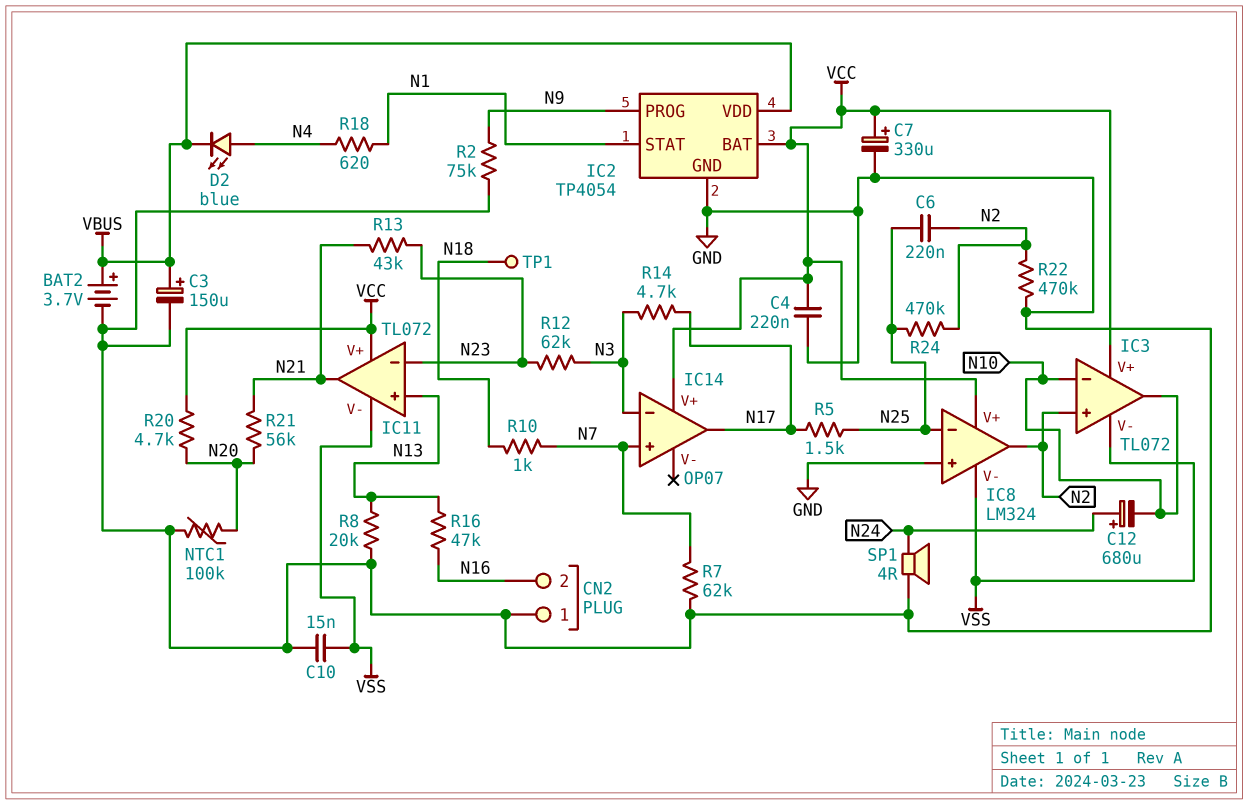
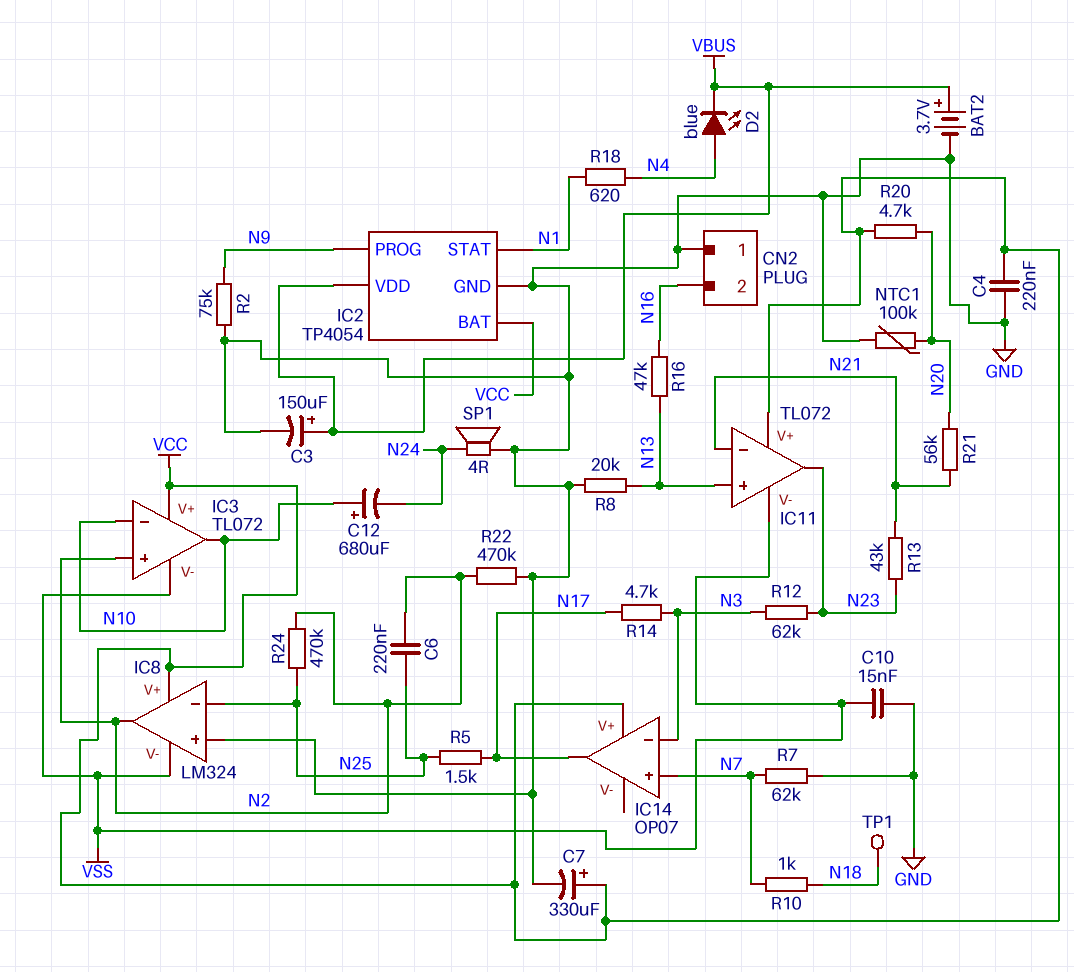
C12: 680uF (plus N24, minus N10) -> 680uF (plus N10, minus N24)
IC11 pin in-: N23 -> N21
IC11 pin out: N21 -> N23

